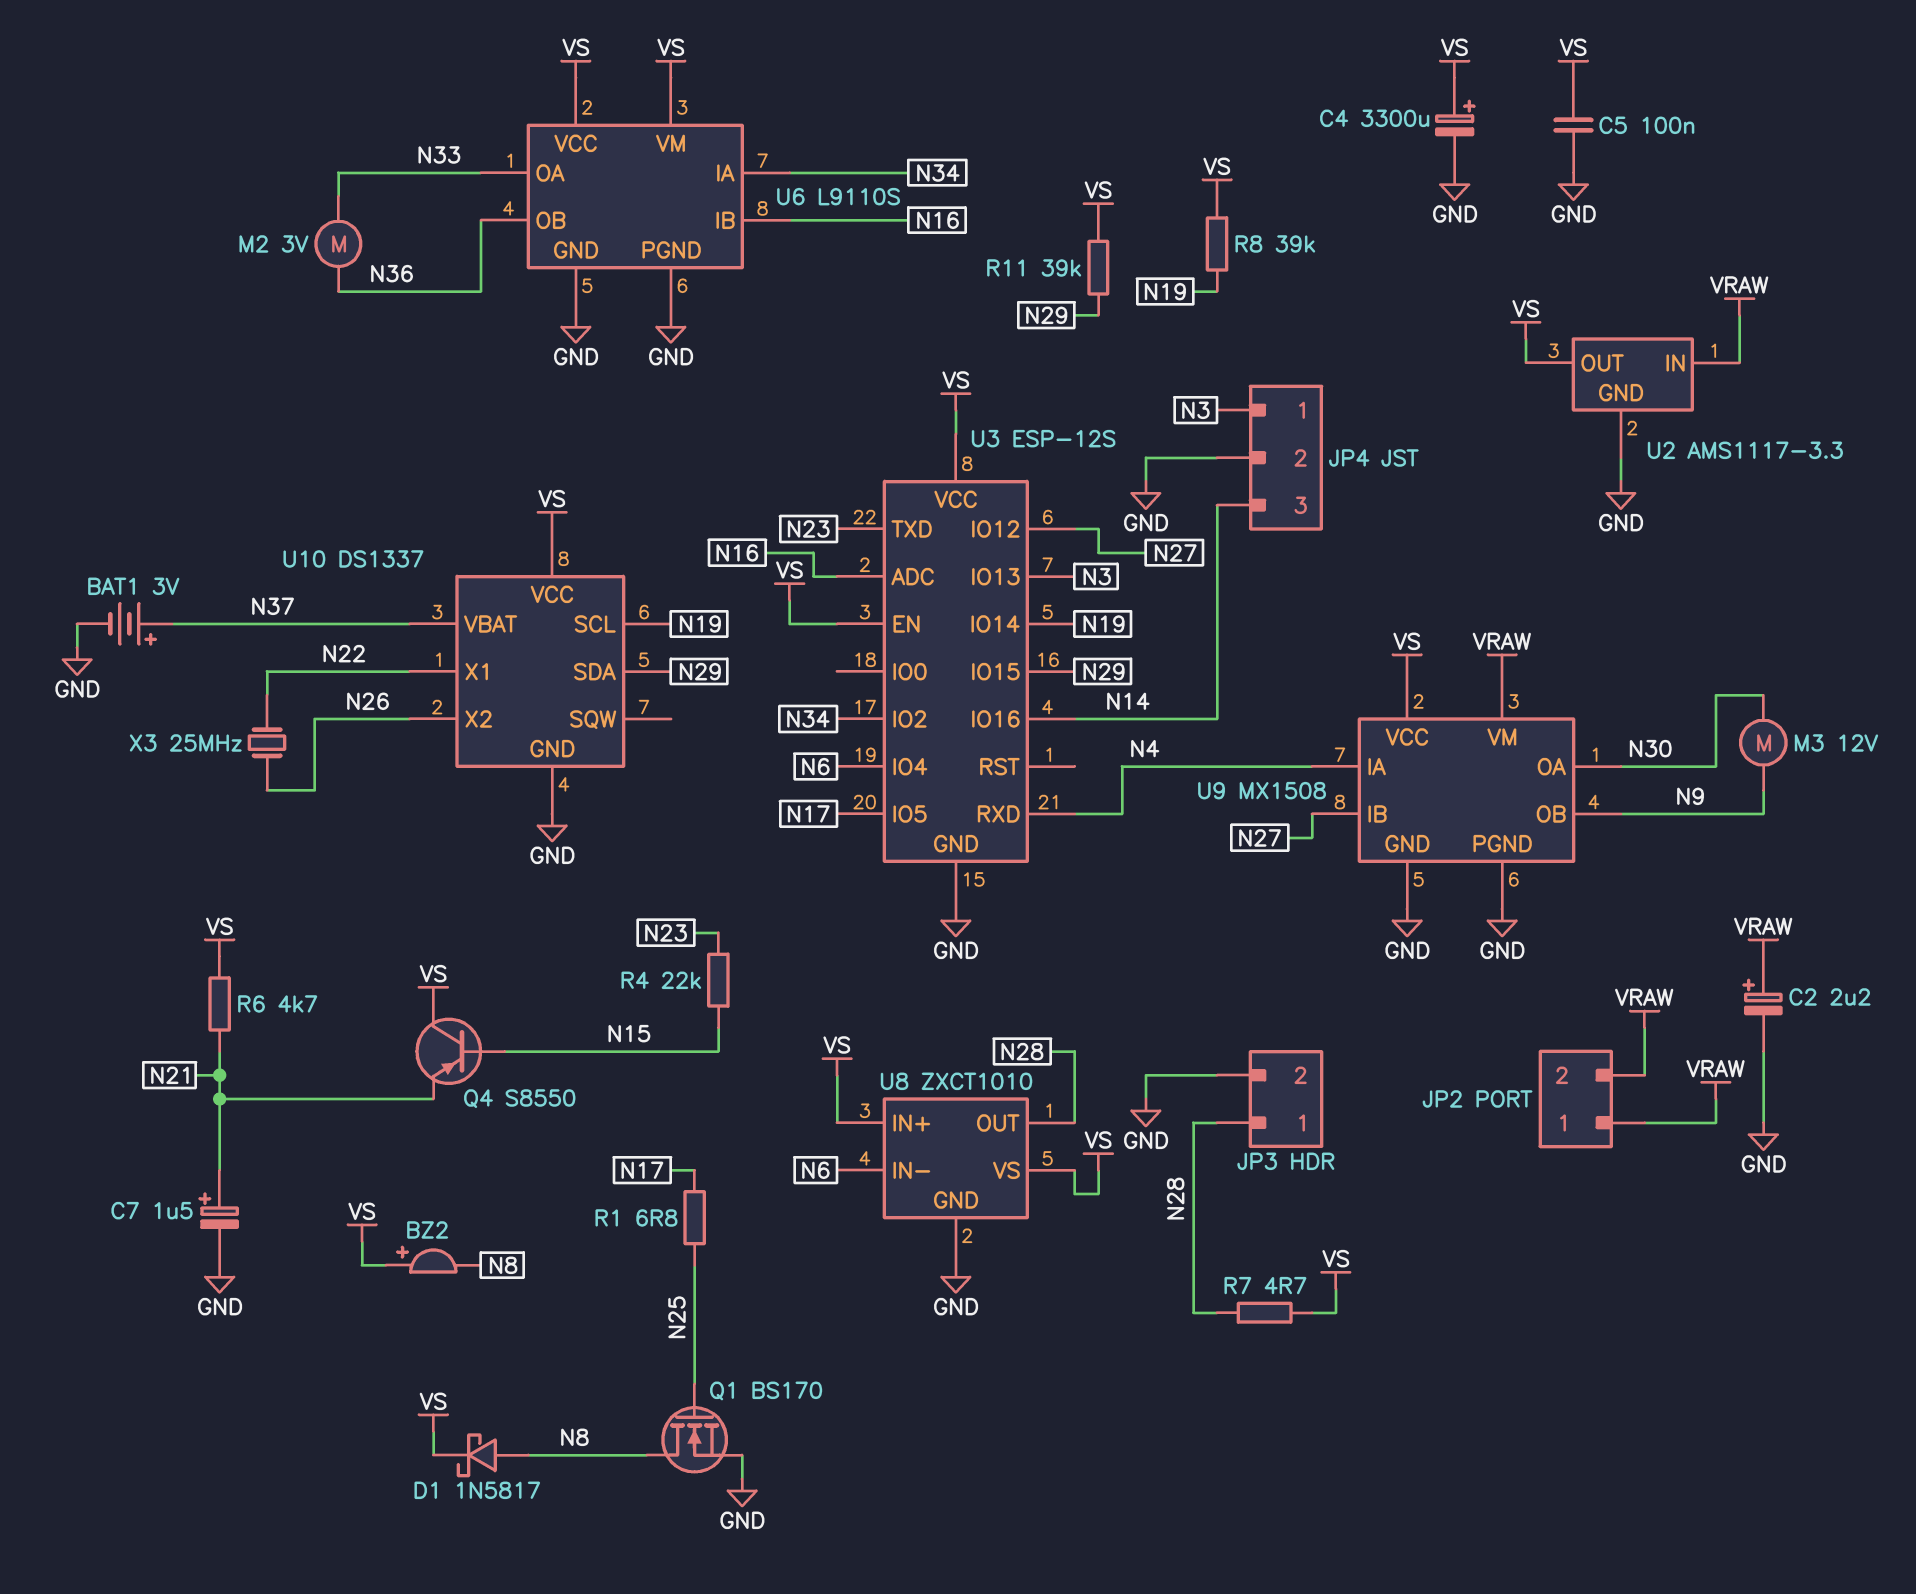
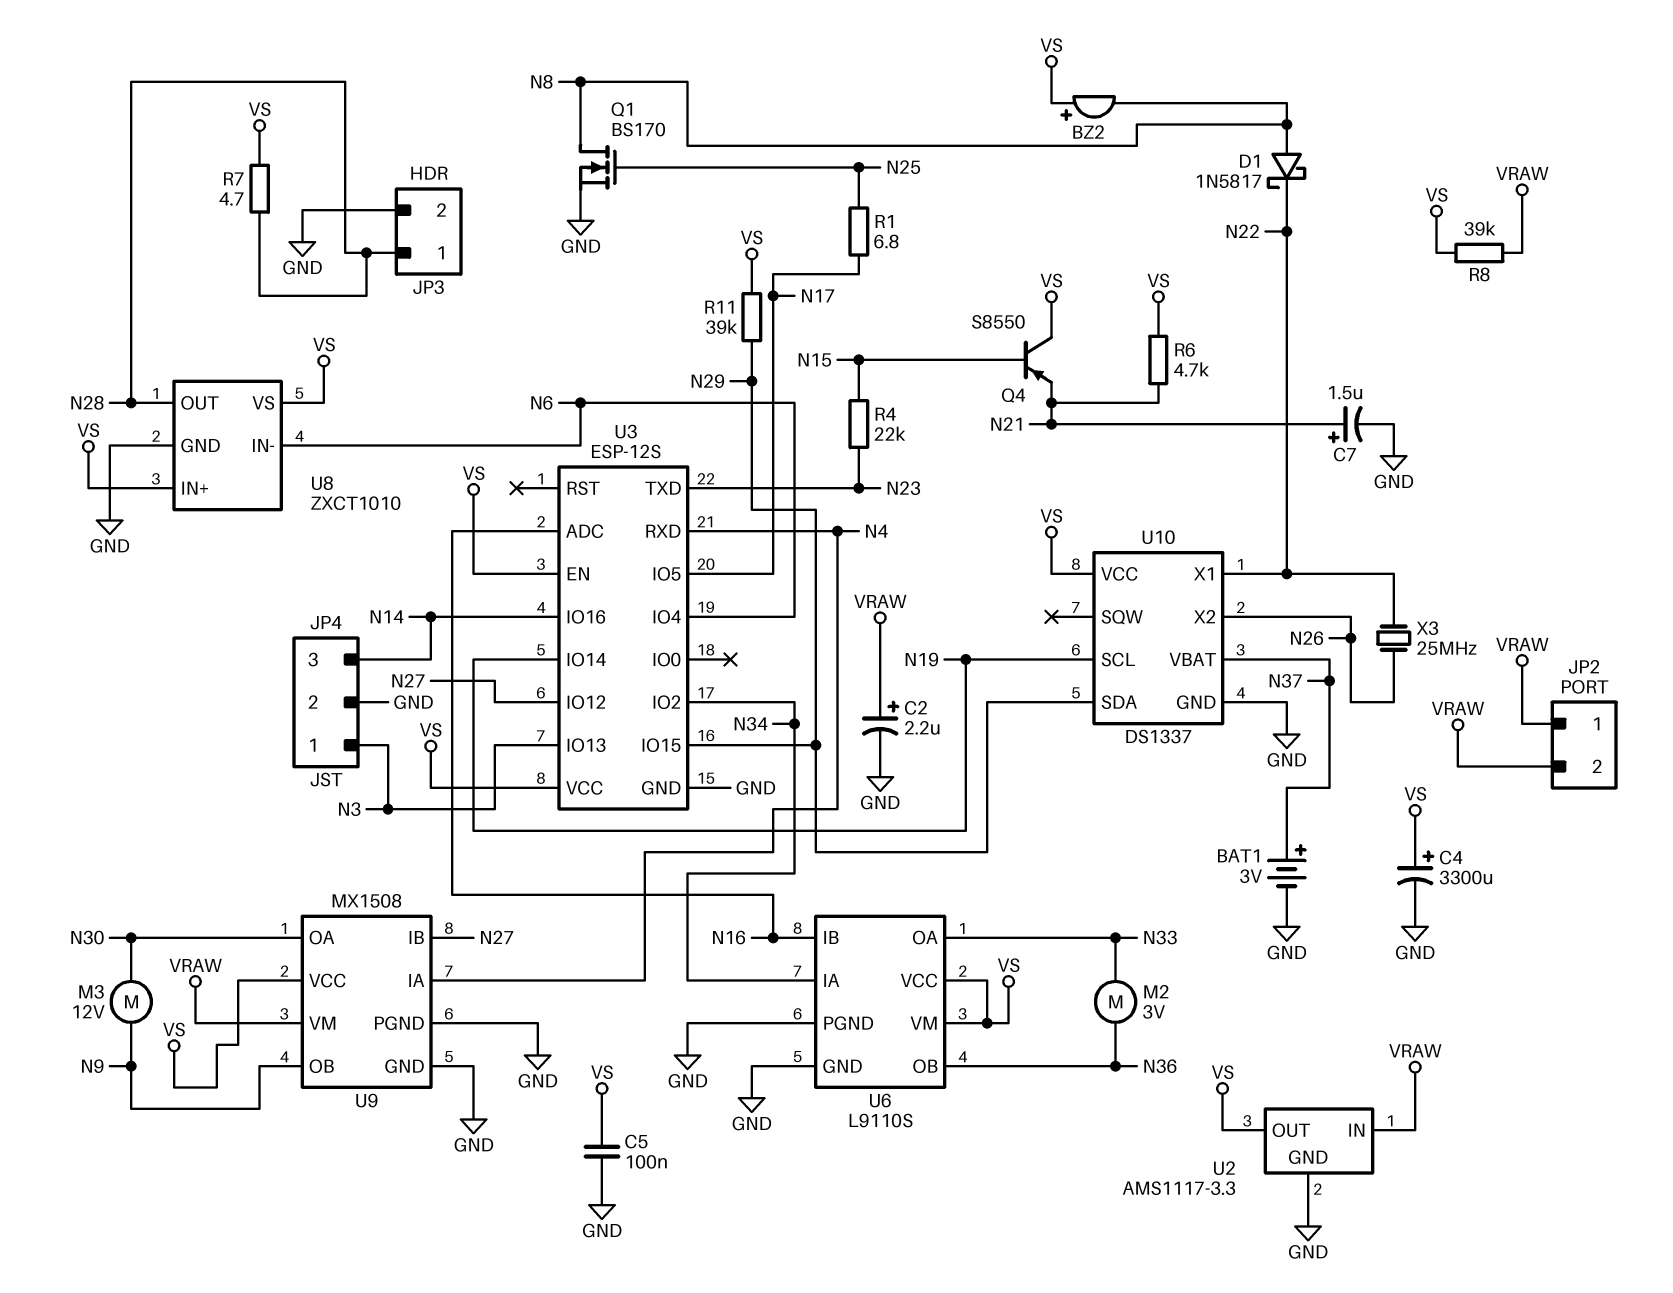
D1: schottky 1N5817 (A N8, K VS) -> schottky 1N5817 (A N8, K N22)
R8: 39k (N19, VS) -> 39k (VRAW, VS)

